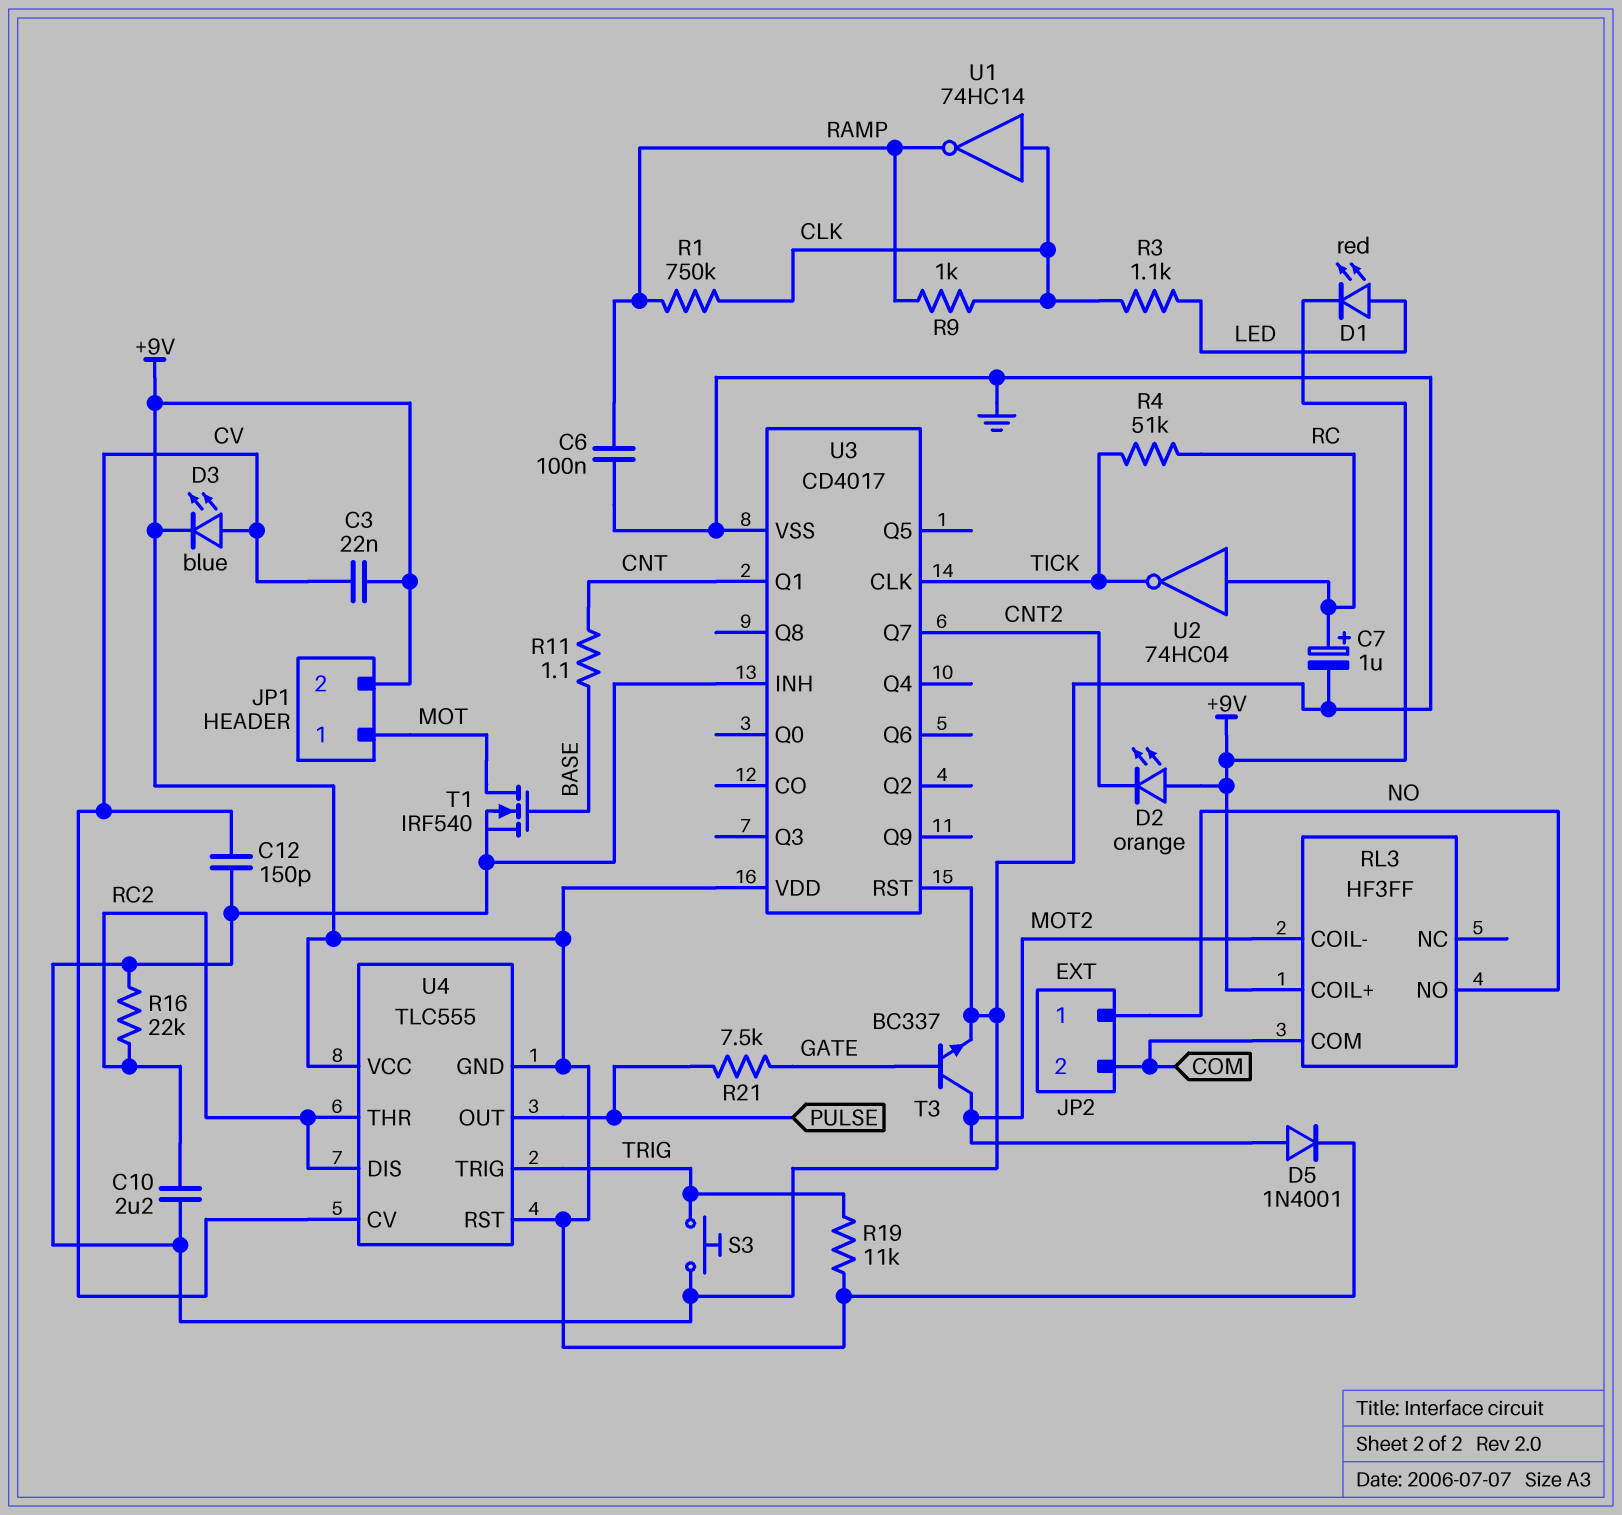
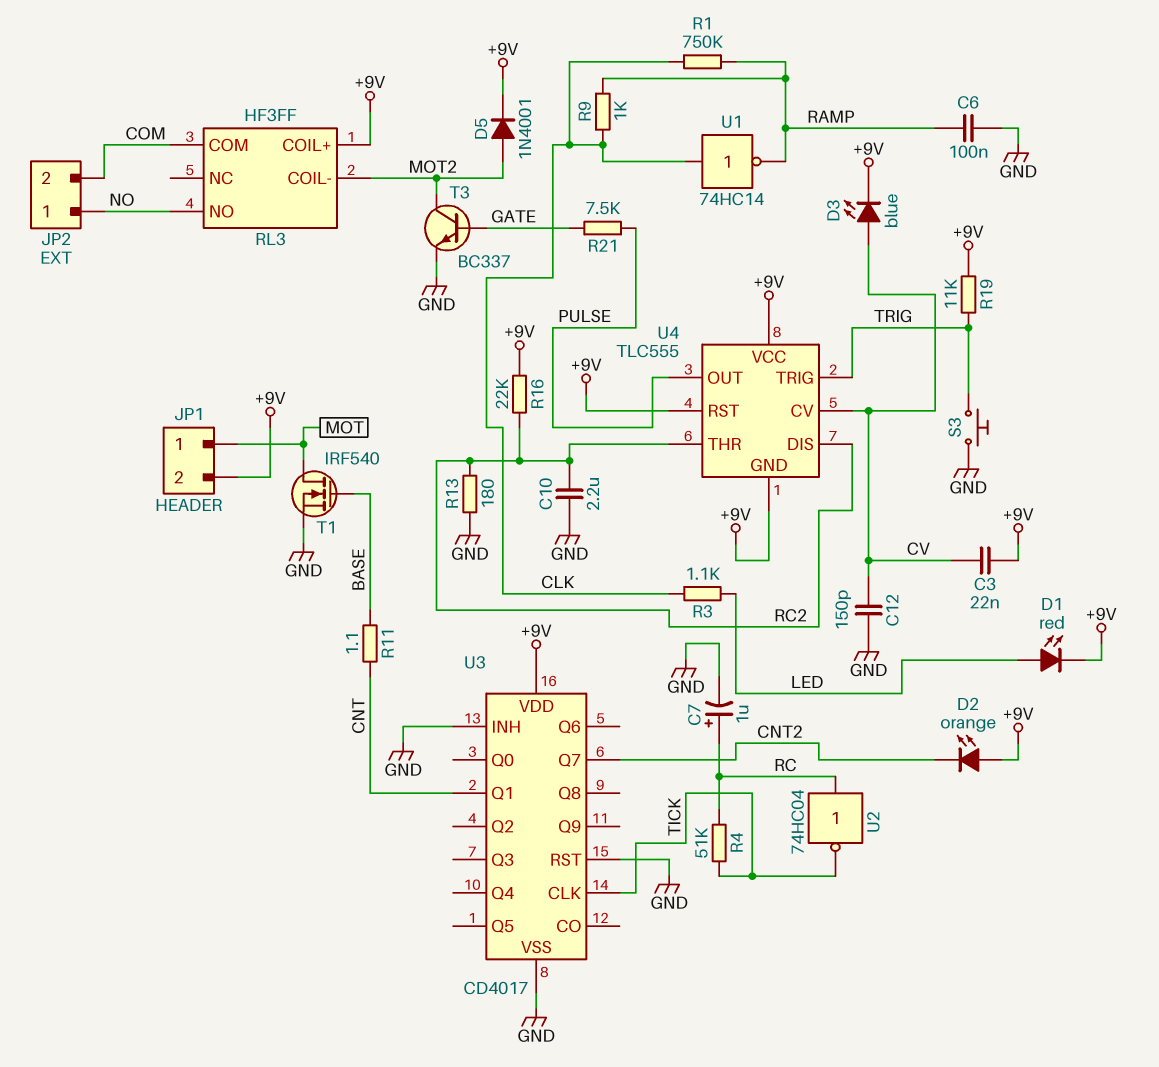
R13: none -> 180 (GND, RC2)
R16: 22k (GND, RC2) -> 22k (+9V, RC2)

